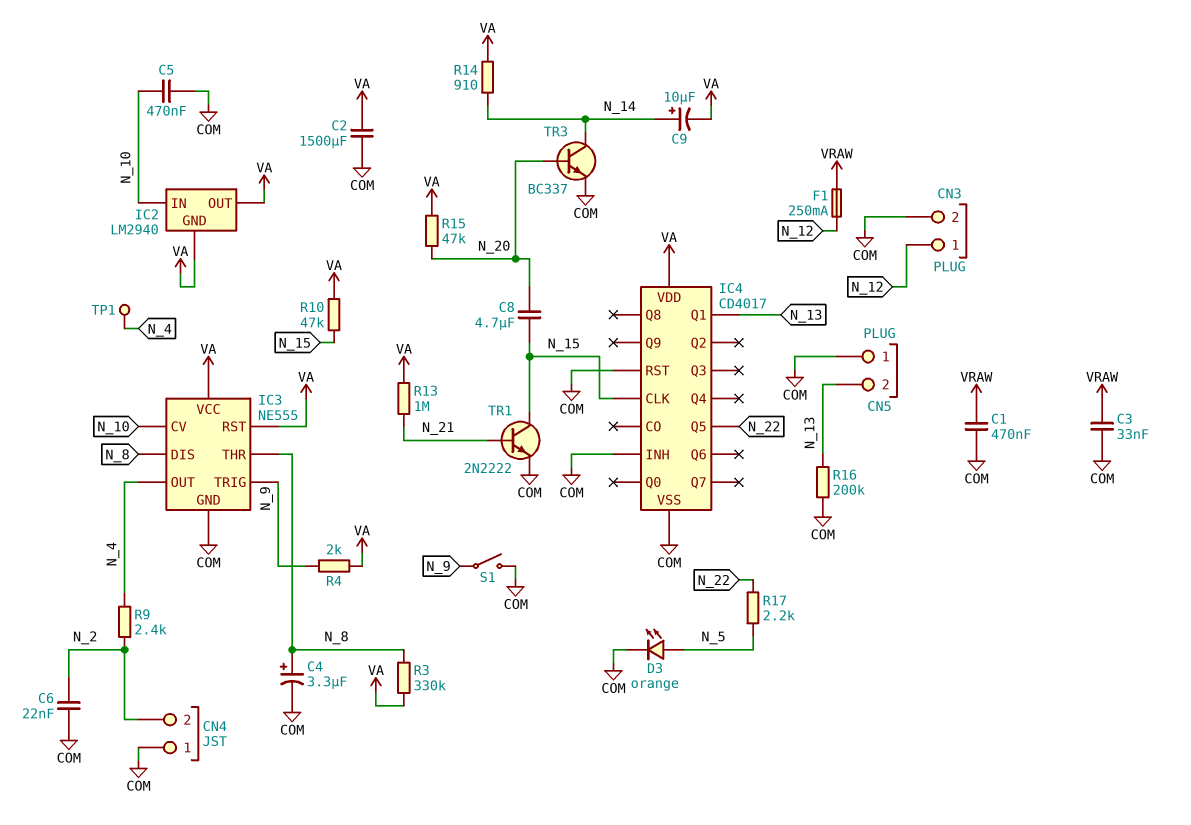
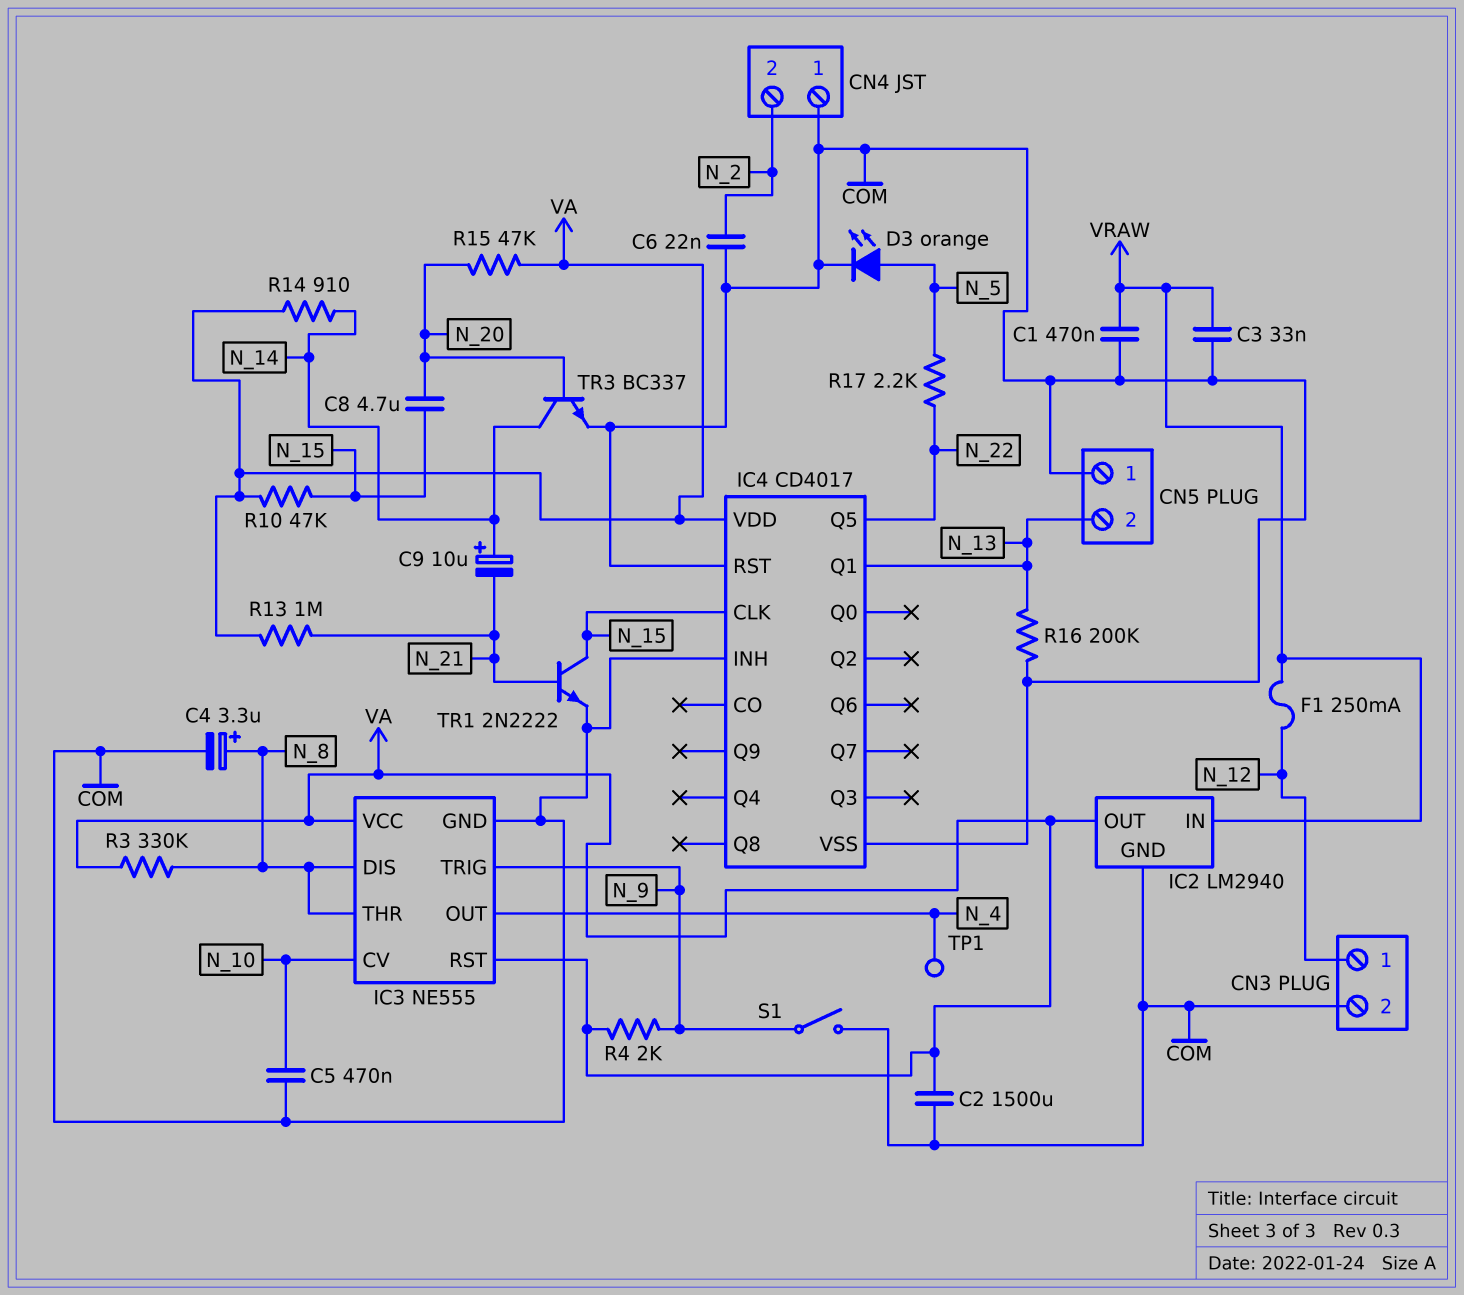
C9: 10uF (plus N_14, minus VA) -> 10uF (plus N_14, minus N_21)
IC2 pin GND: VA -> COM
IC2 pin IN: N_10 -> VRAW
R9: 2.4k (N_2, N_4) -> none

